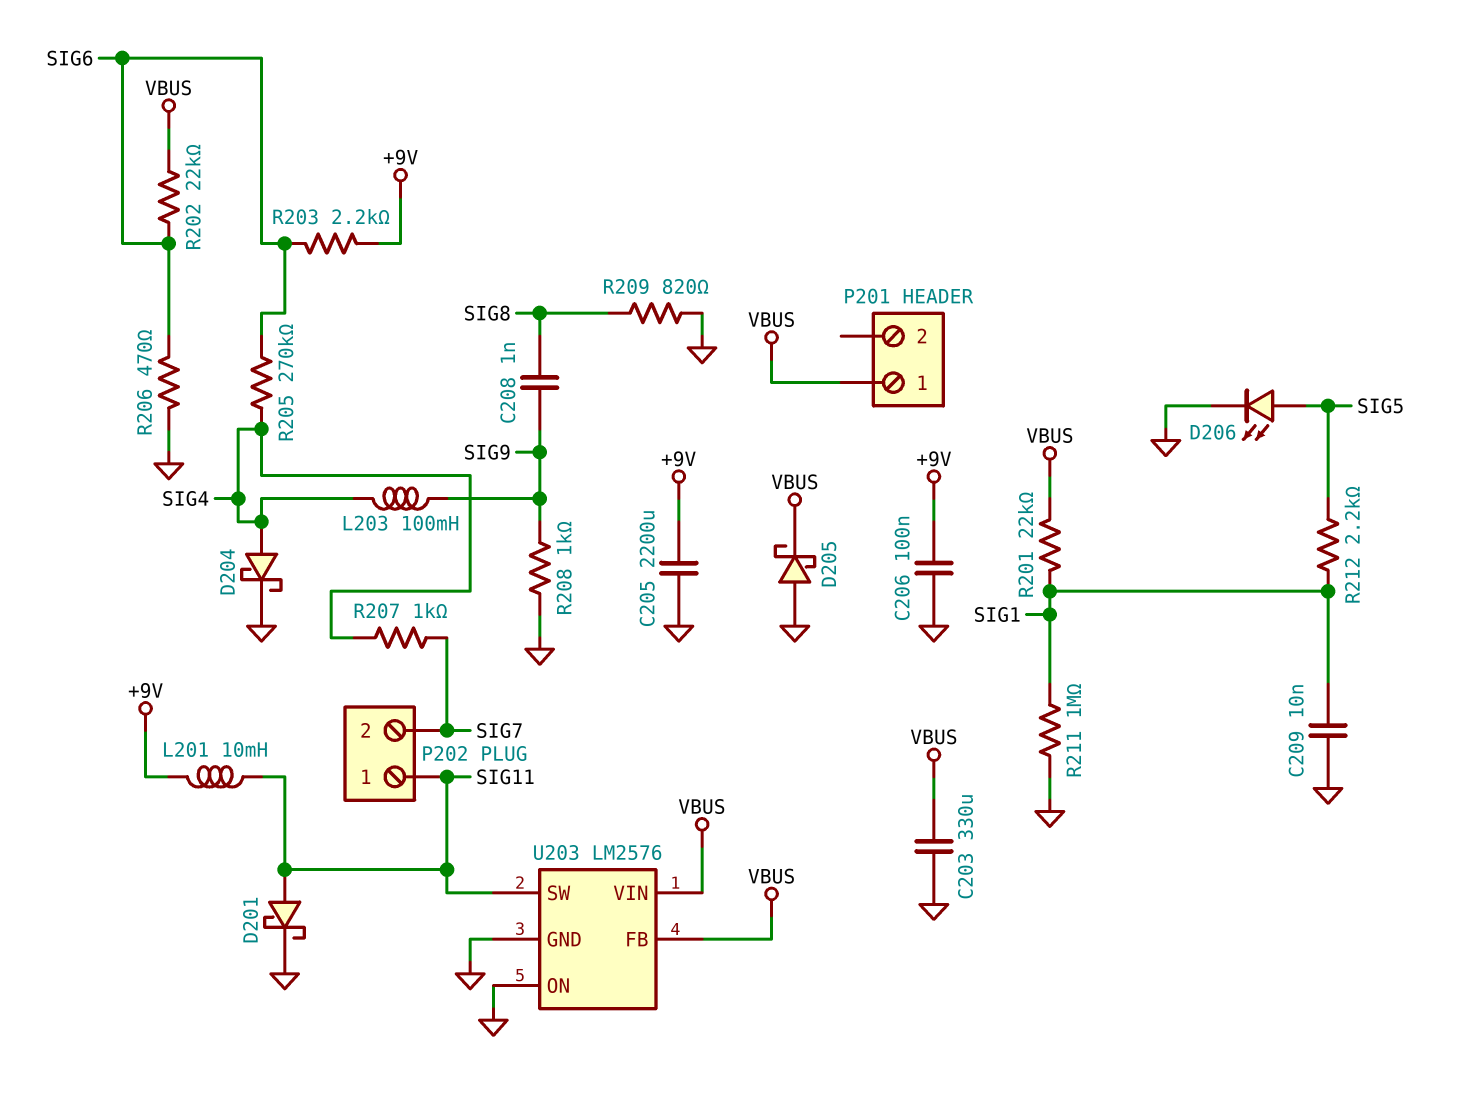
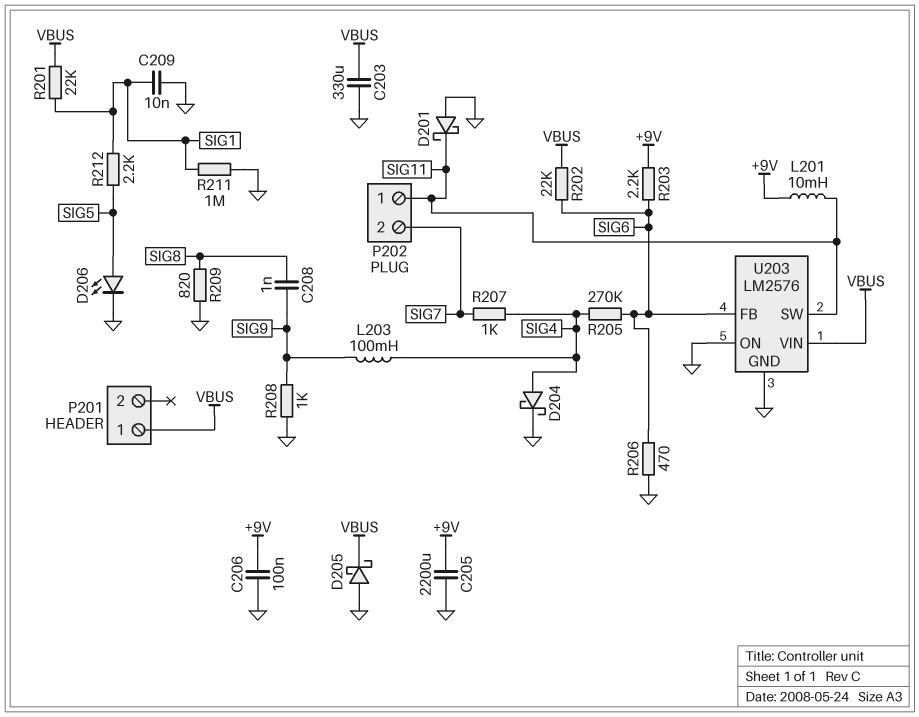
D201: schottky (A SIG11, K GND) -> schottky (A GND, K SIG11)
U203 pin FB: VBUS -> SIG6

